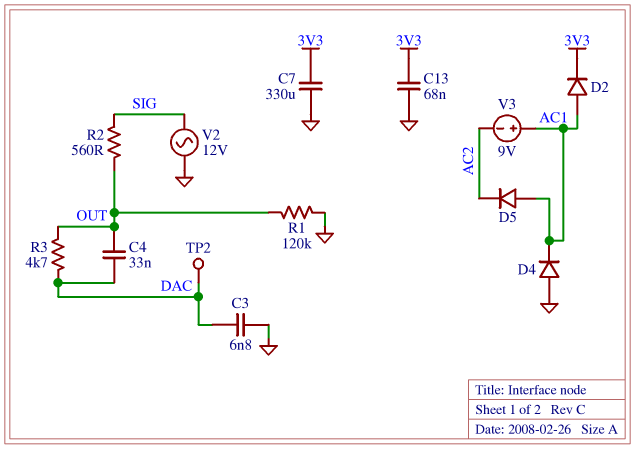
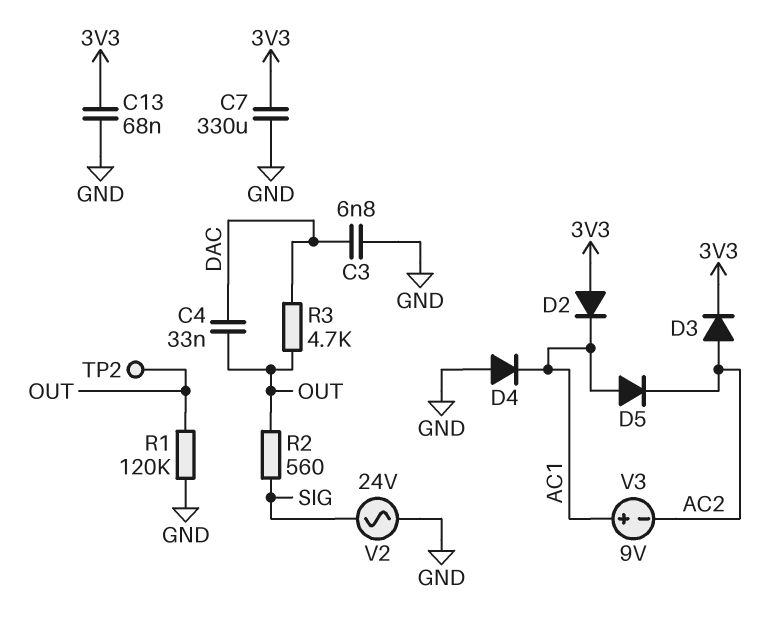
D2: diode (A AC1, K 3V3) -> diode (A 3V3, K AC1)
D3: none -> diode (A AC2, K 3V3)
TP2: test point (DAC) -> test point (OUT)
V2: AC 12V (GND, SIG) -> AC 24V (GND, SIG)

